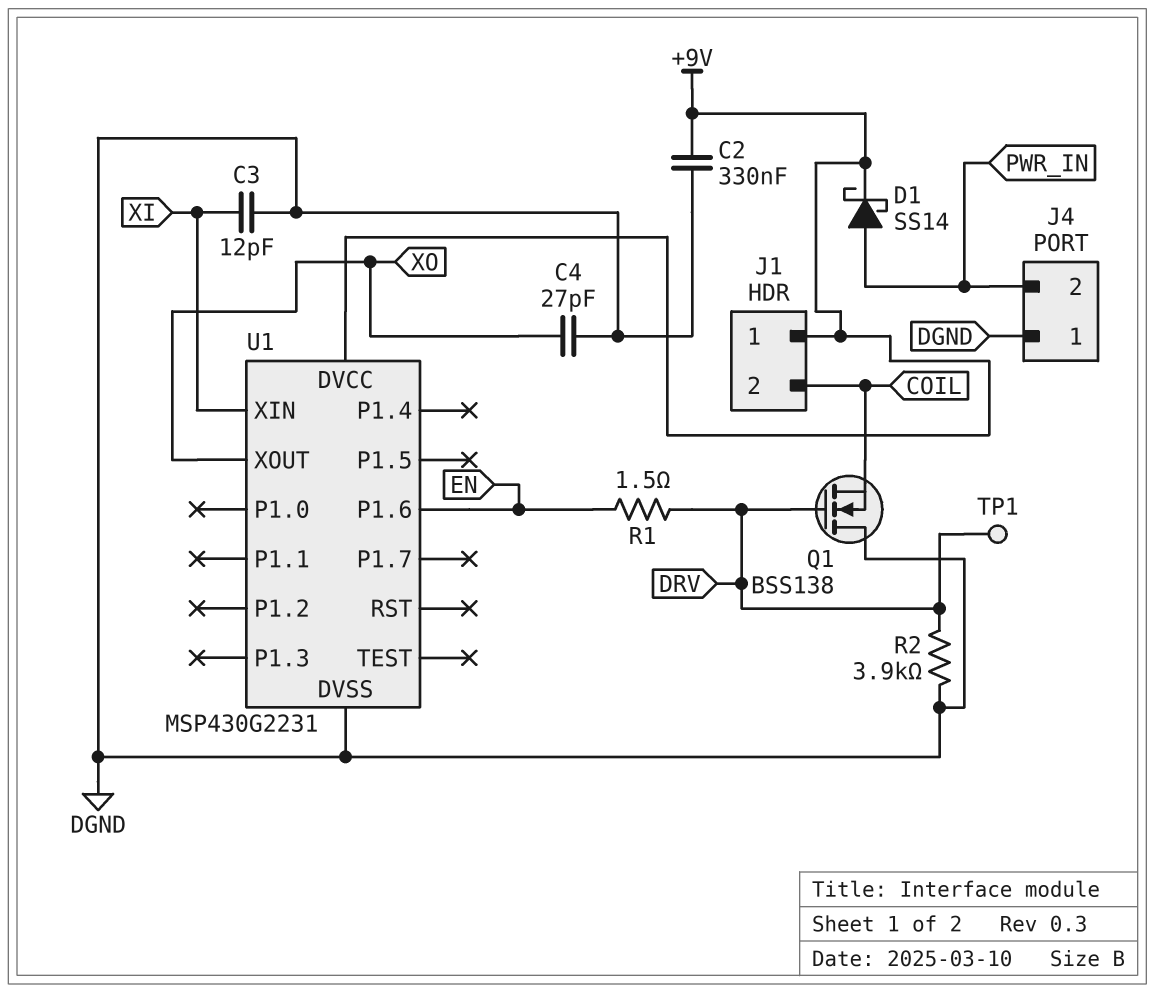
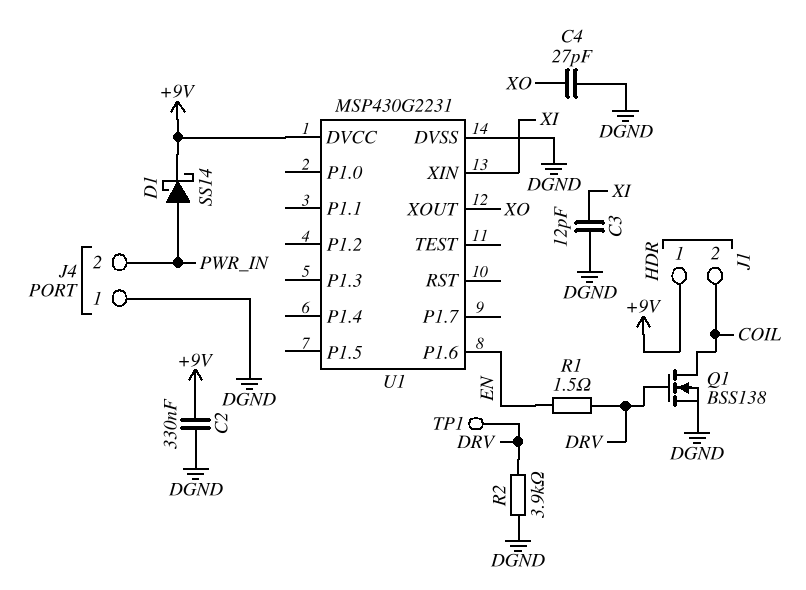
Q1: NMOS BSS138 (G DRV, D DGND, S COIL) -> NMOS BSS138 (G DRV, D COIL, S DGND)

